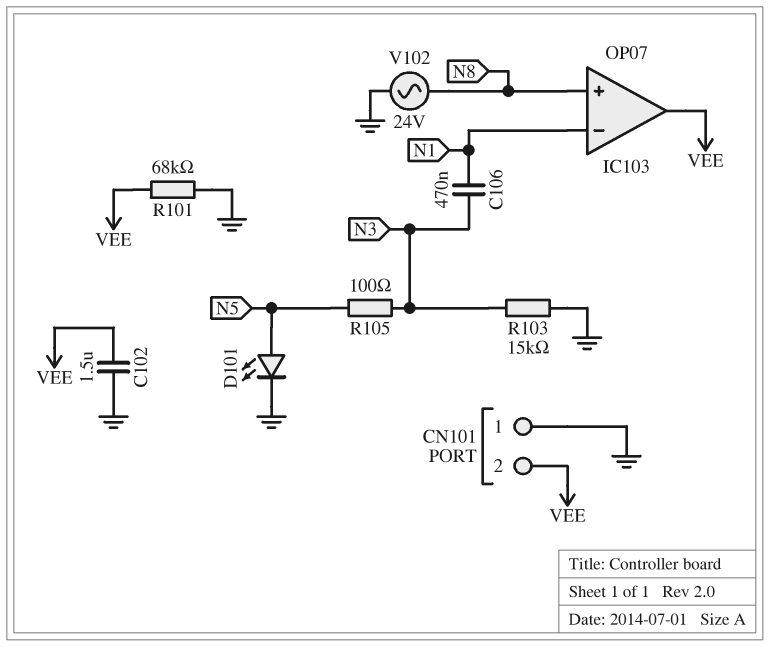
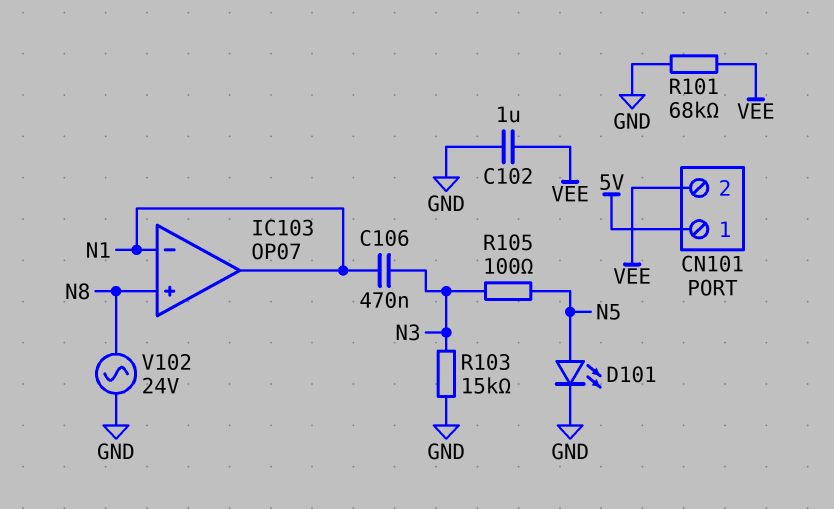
C102: 1.5uF (GND, VEE) -> 1uF (GND, VEE)
CN101 pin 1: GND -> 5V
IC103 pin out: VEE -> N1

